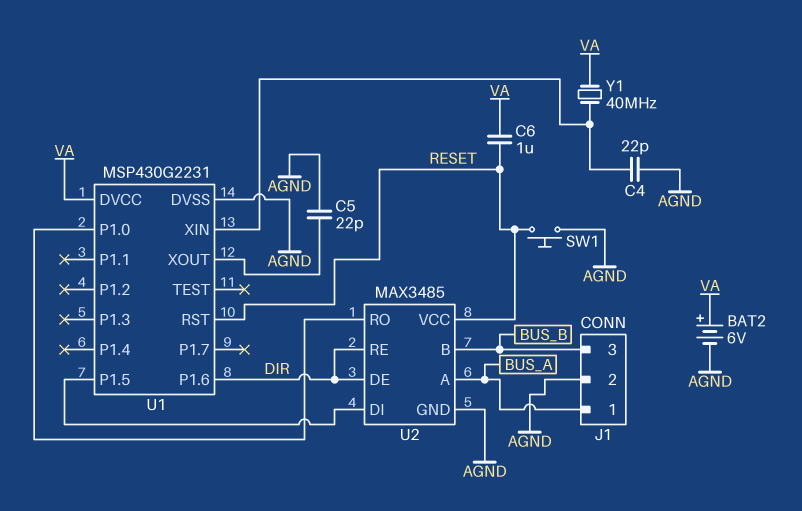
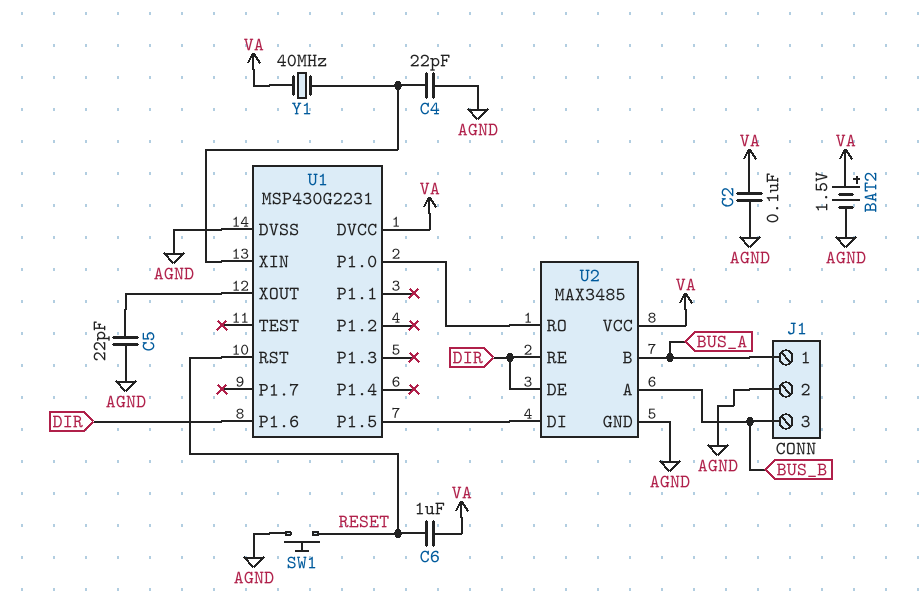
BAT2: 6V (plus VA, minus AGND) -> 1.5V (plus VA, minus AGND)
C2: none -> 100nF (AGND, VA)
U2 pin A: BUS_A -> BUS_B
U2 pin B: BUS_B -> BUS_A
U2 pin VCC: RESET -> VA

